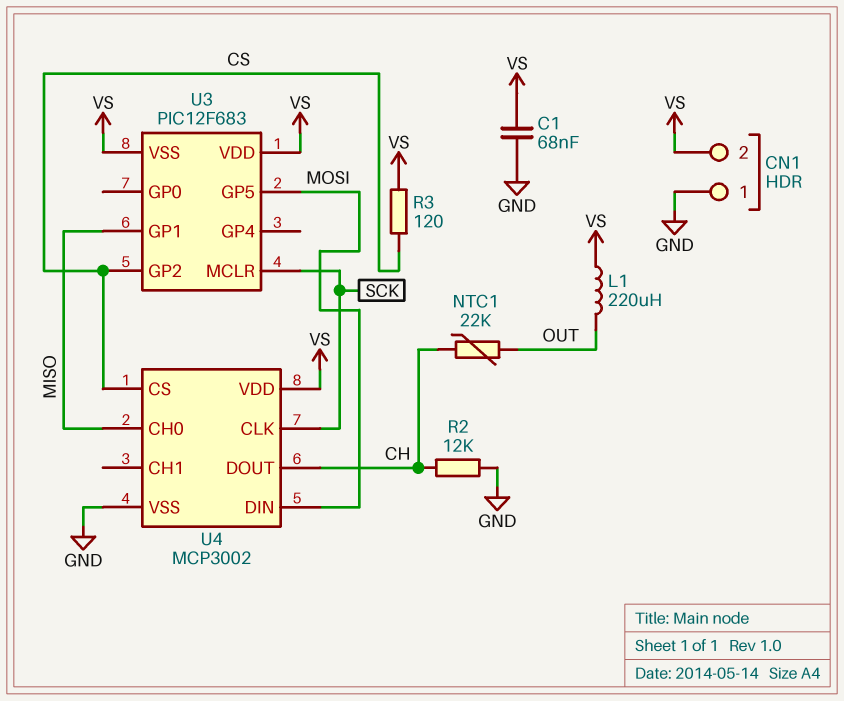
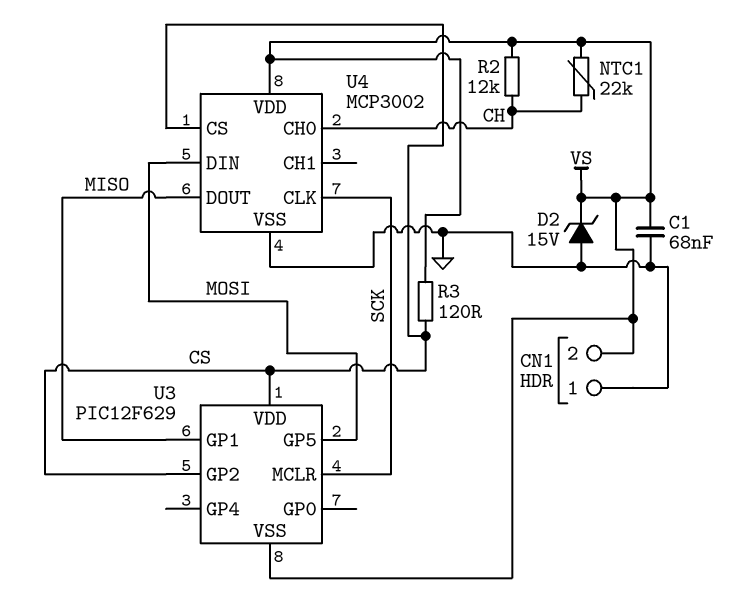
D2: none -> zener 15V (A GND, K VS)
L1: 220uH (OUT, VS) -> none
NTC1: 22k (CH, OUT) -> 22k (CH, VS)
R2: 12k (CH, GND) -> 12k (CH, VS)
U3: PIC12F683 -> PIC12F629
U3 pin VDD: VS -> CS
U4 pin CH0: MISO -> CH
U4 pin DOUT: CH -> MISO

